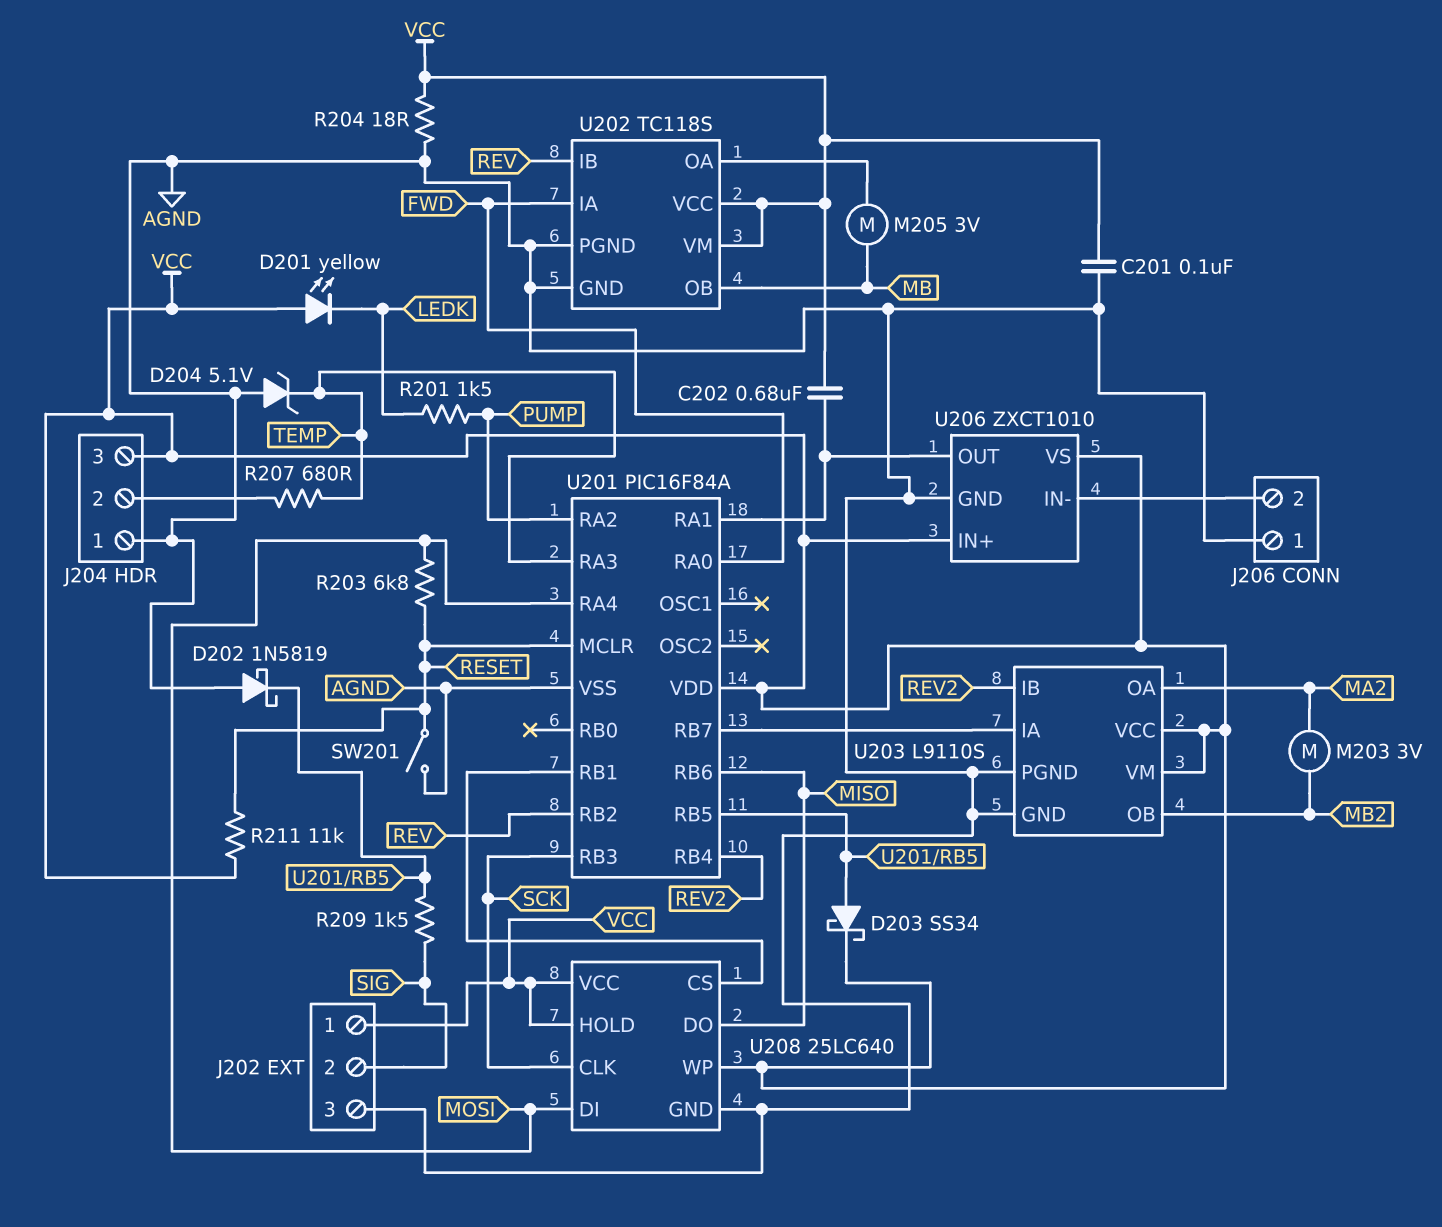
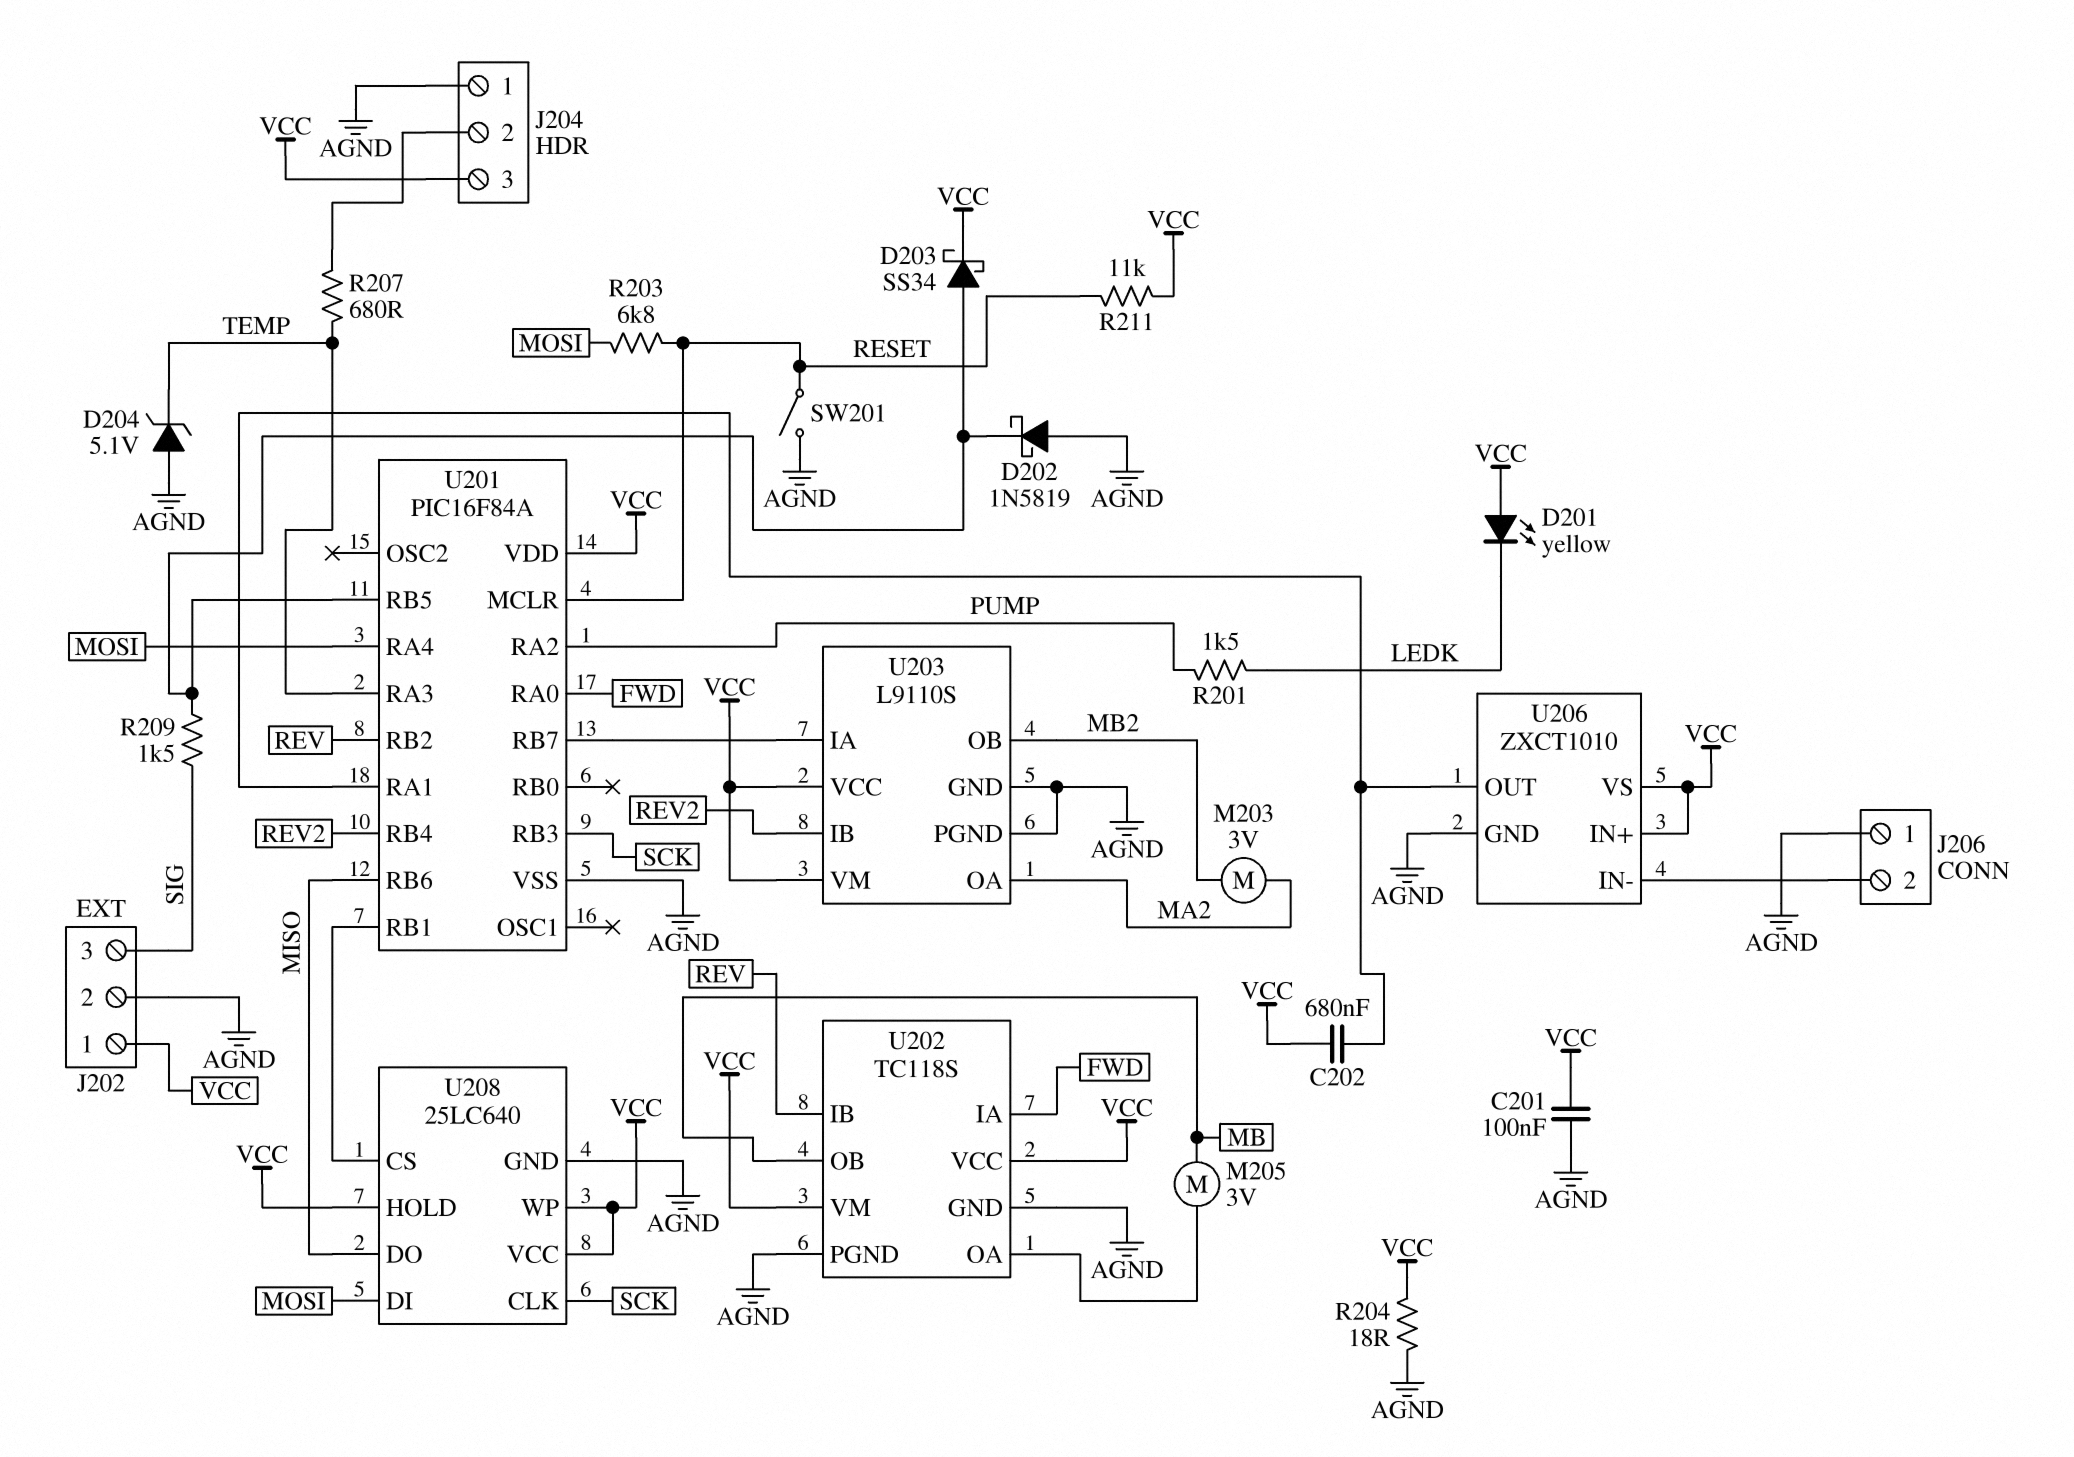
J202 pin 2: SIG -> AGND
J202 pin 3: AGND -> SIG

